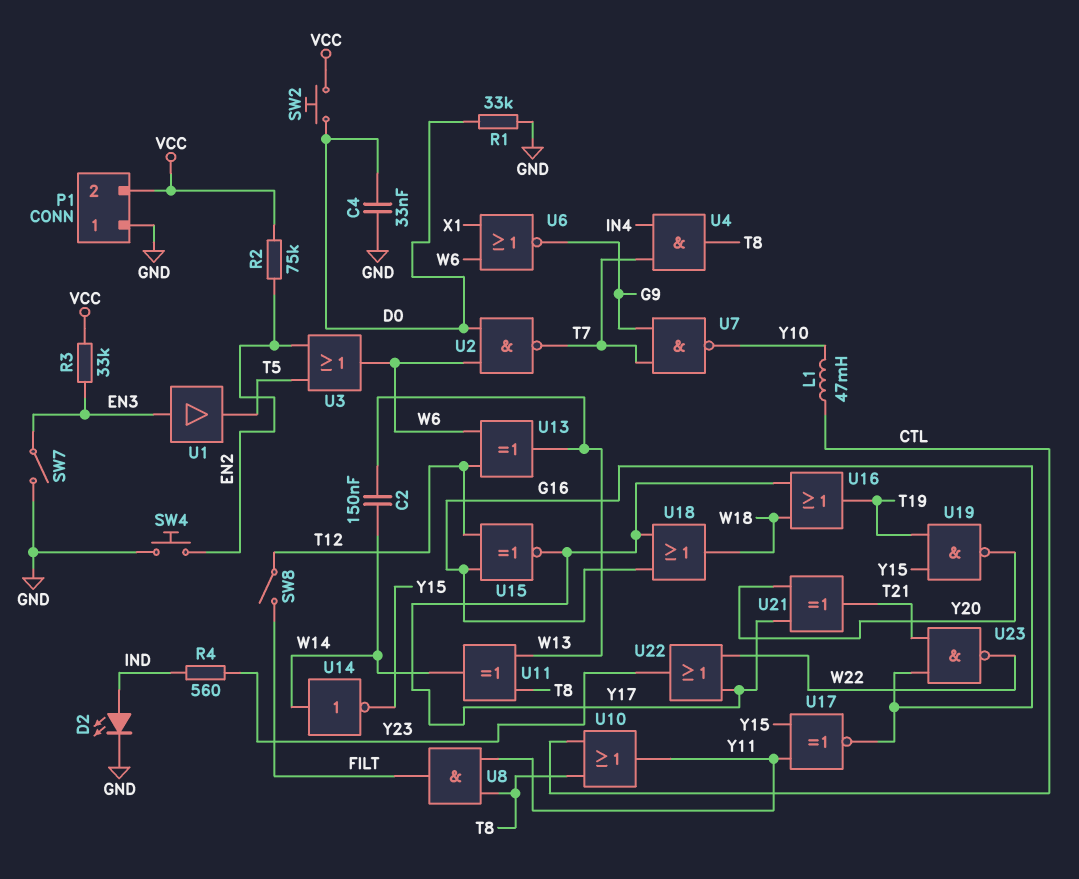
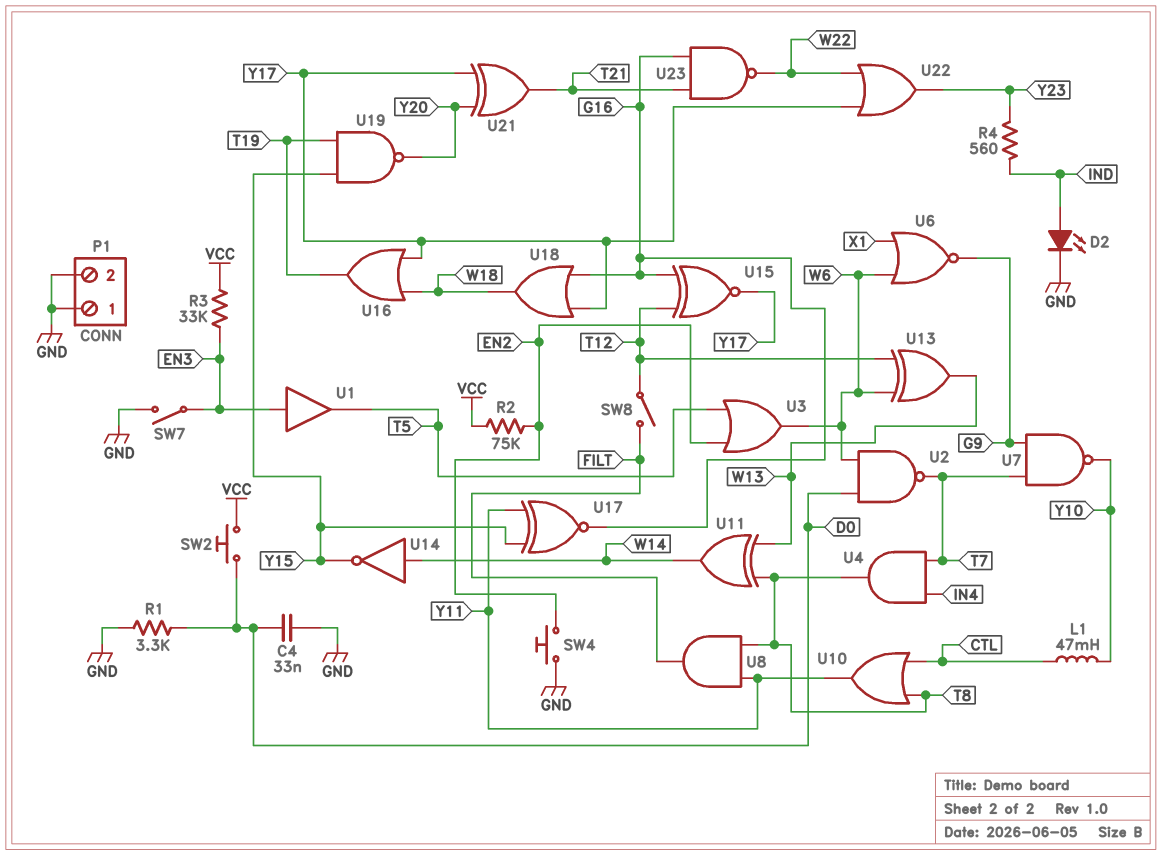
C2: 150nF (W13, W14) -> none
P1 pin 2: VCC -> GND
R1: 33k (D0, GND) -> 3.3k (D0, GND)

